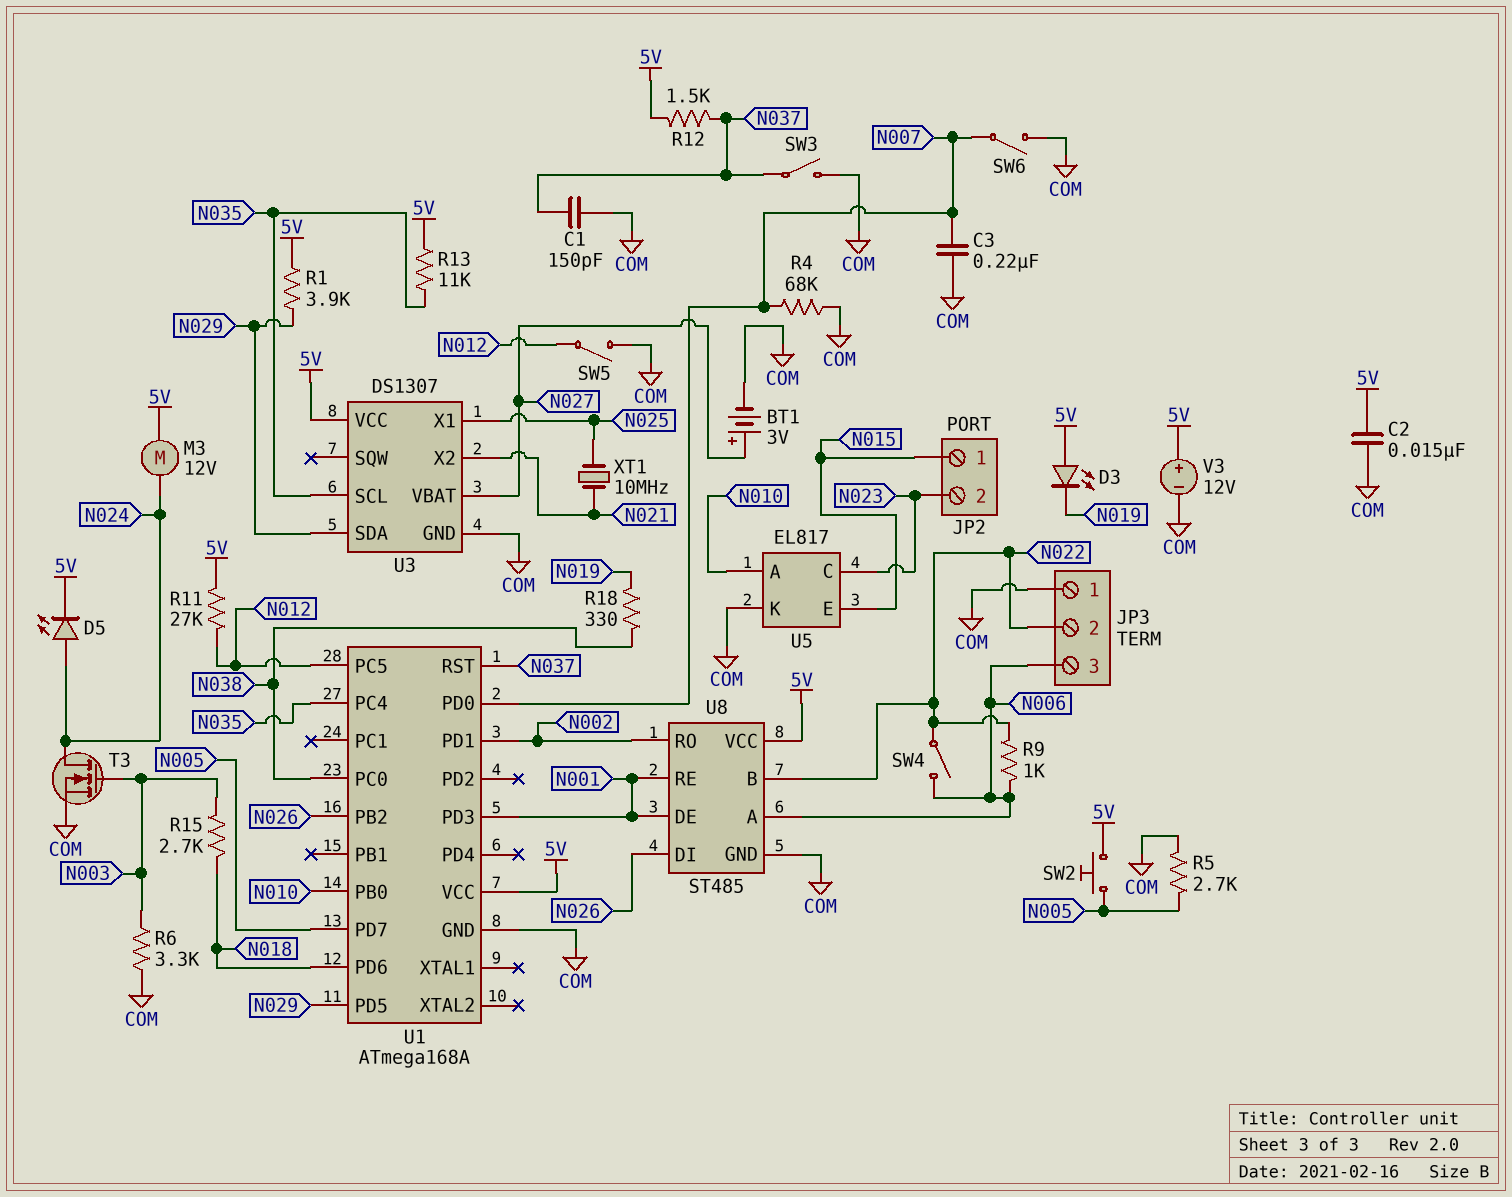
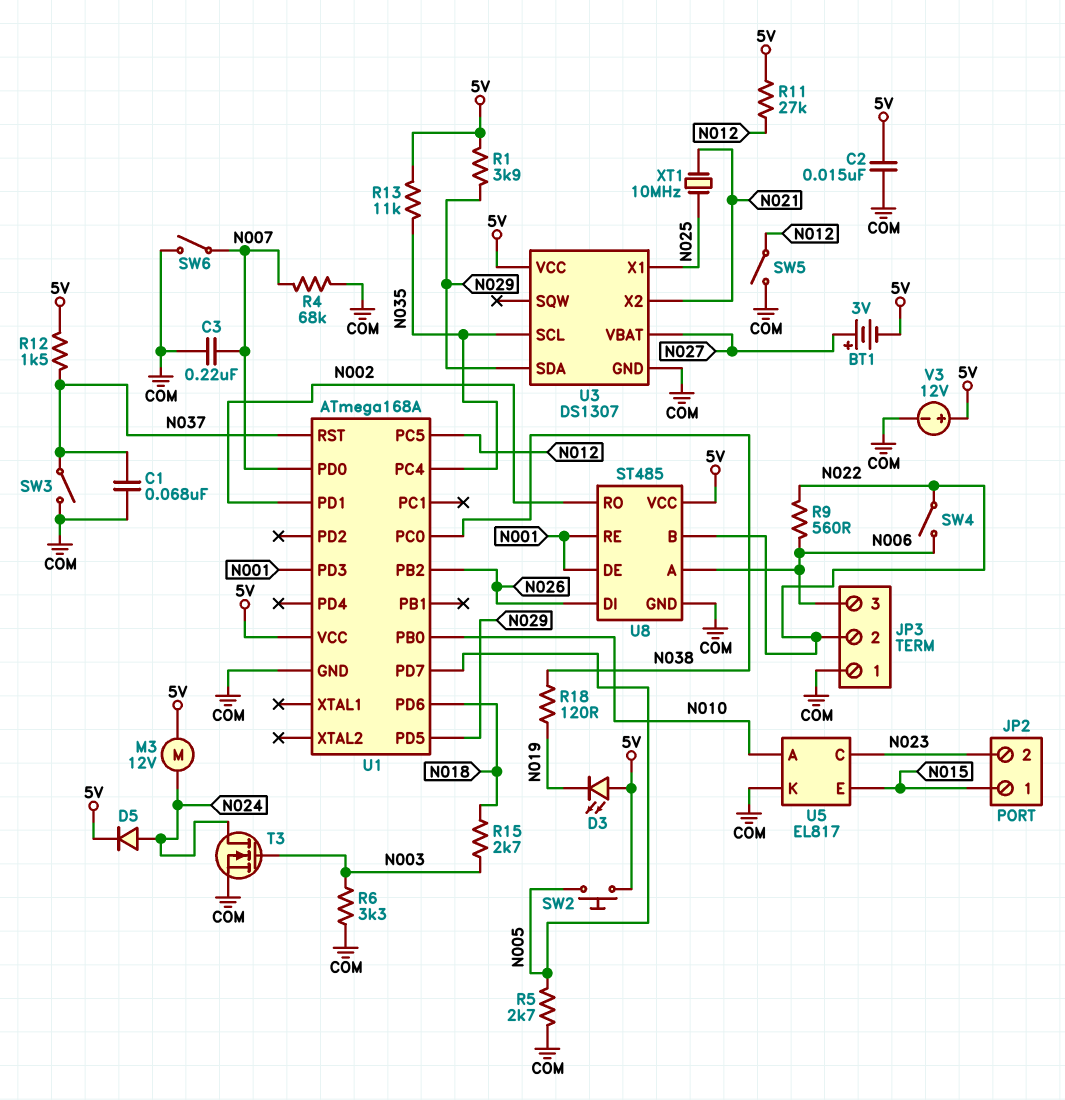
BT1: 3V (plus N027, minus COM) -> 3V (plus N027, minus 5V)
C1: 150pF (COM, N037) -> 68nF (COM, N037)
D5: LED (A N024, K 5V) -> diode (A N024, K 5V)
R9: 1k (N006, N022) -> 560 (N006, N022)
R18: 330 (N019, N038) -> 120 (N019, N038)

